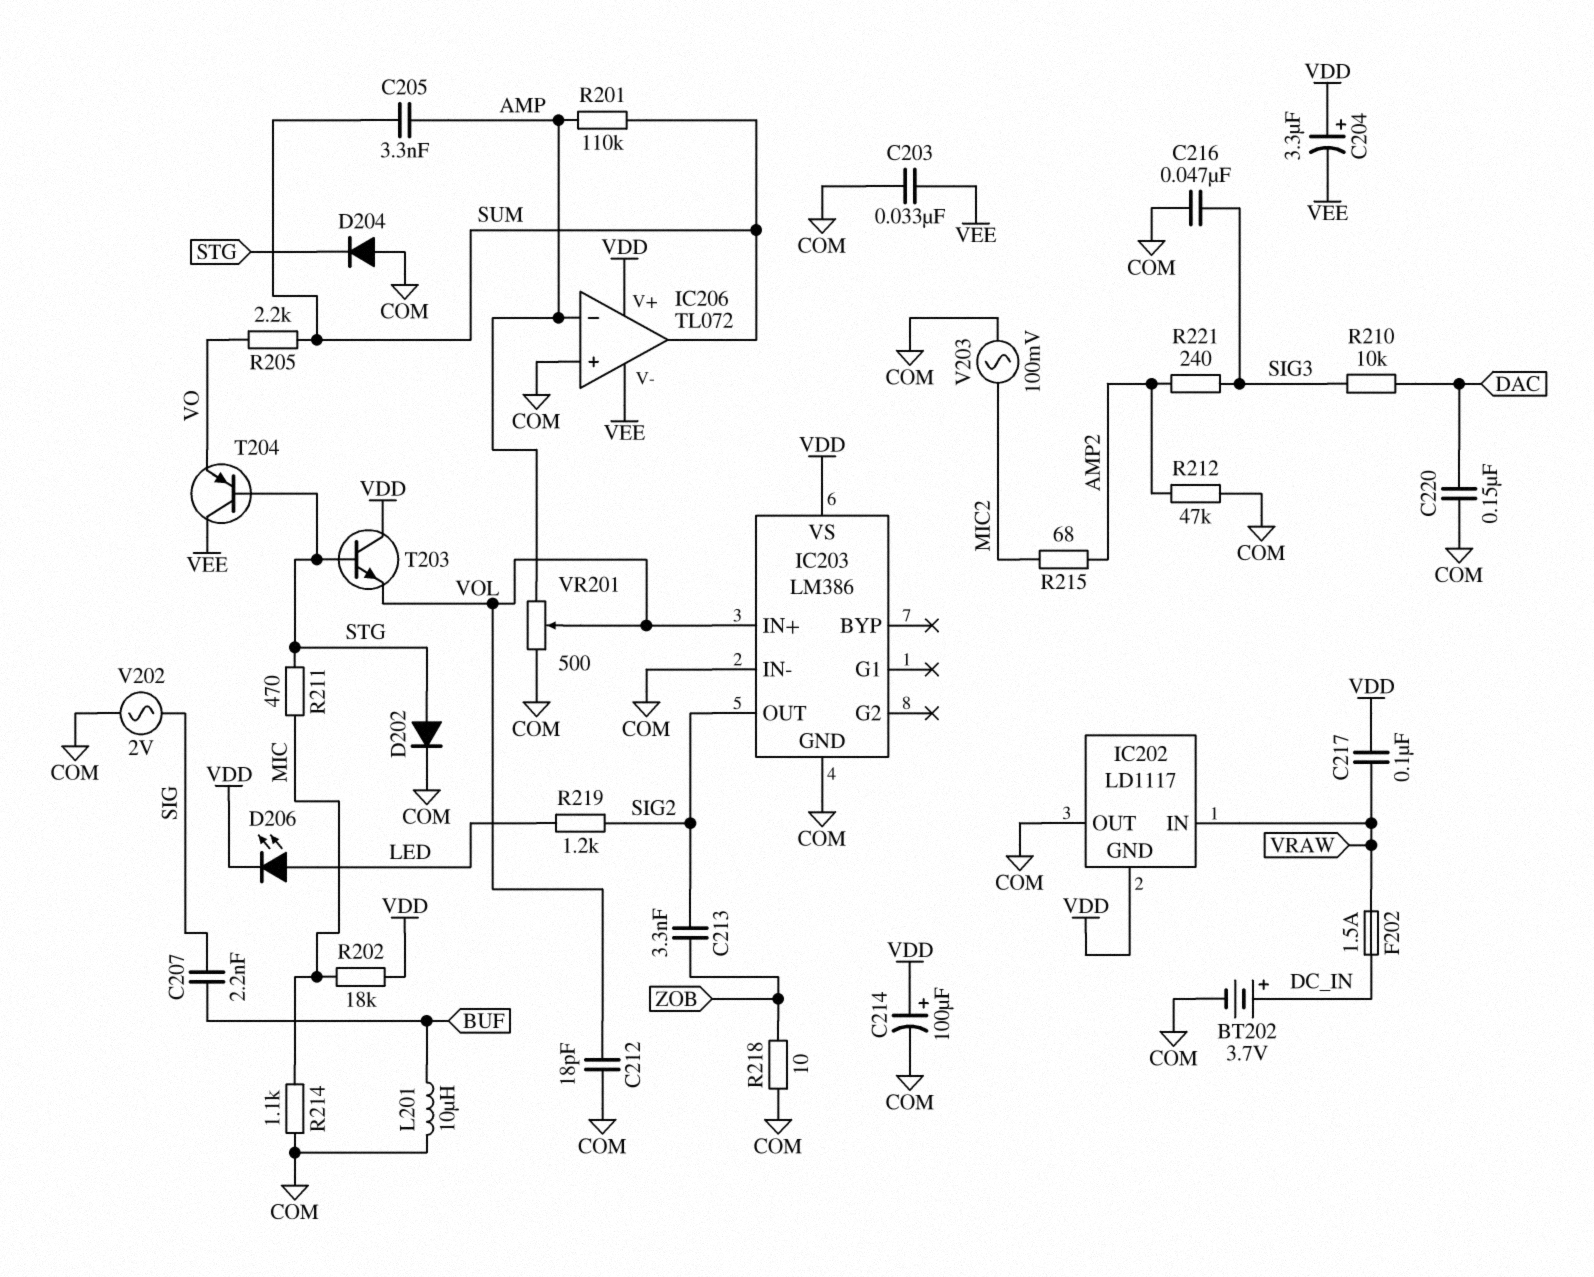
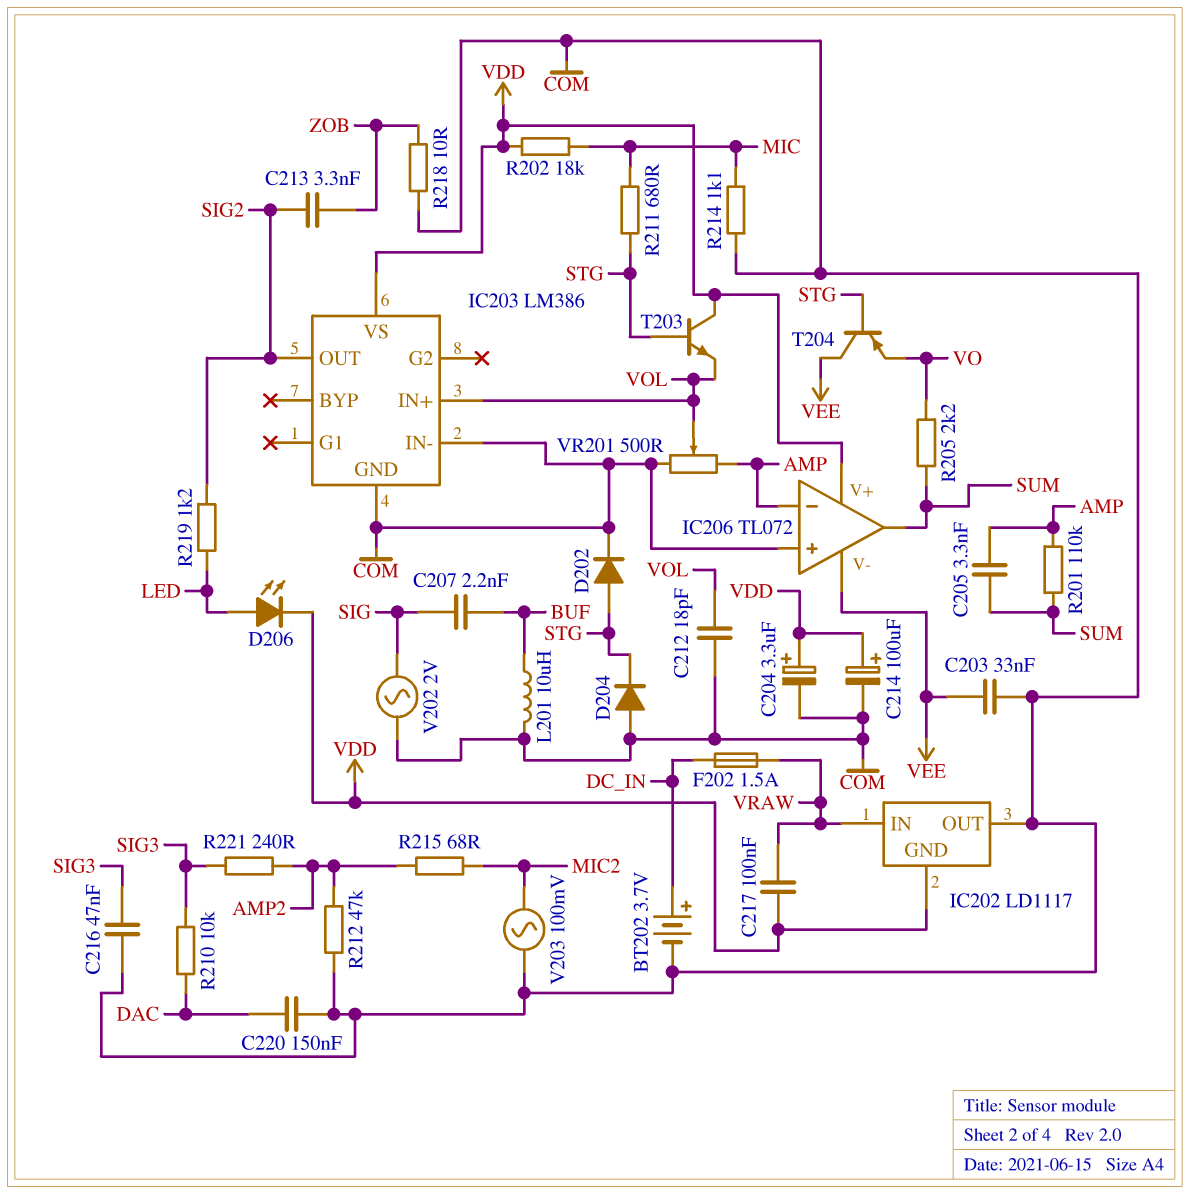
C204: 3.3uF (plus VDD, minus VEE) -> 3.3uF (plus VDD, minus COM)
R211: 470 (MIC, STG) -> 680 (MIC, STG)

